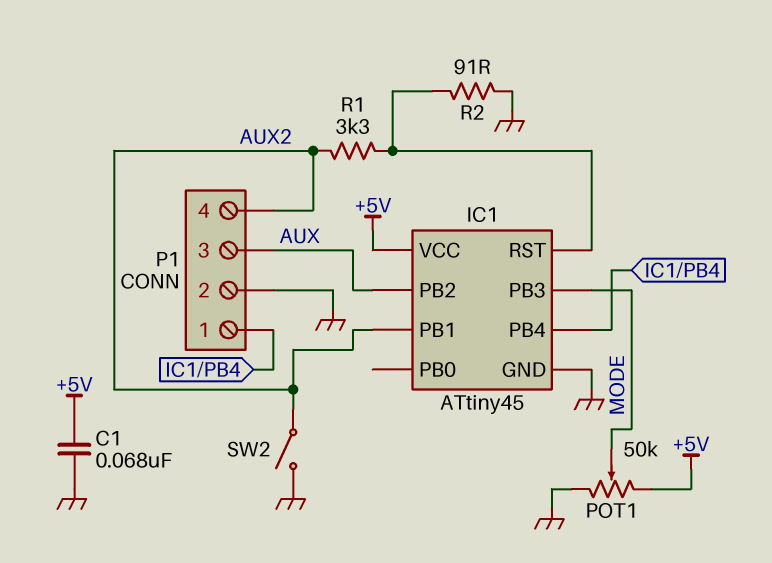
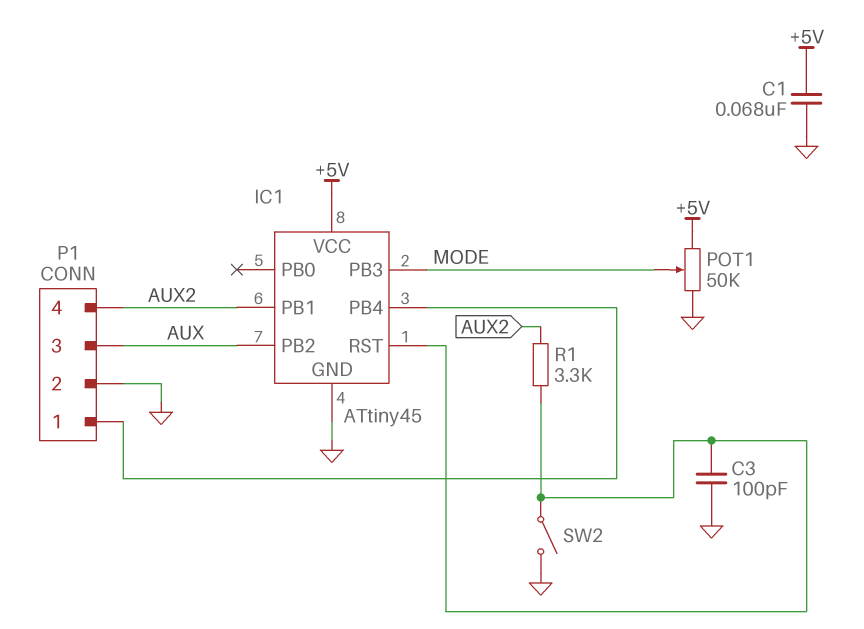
C3: none -> 100pF (GND, IC1/RST)
R2: 91 (GND, IC1/RST) -> none
SW2: switch (AUX2, GND) -> switch (GND, IC1/RST)

